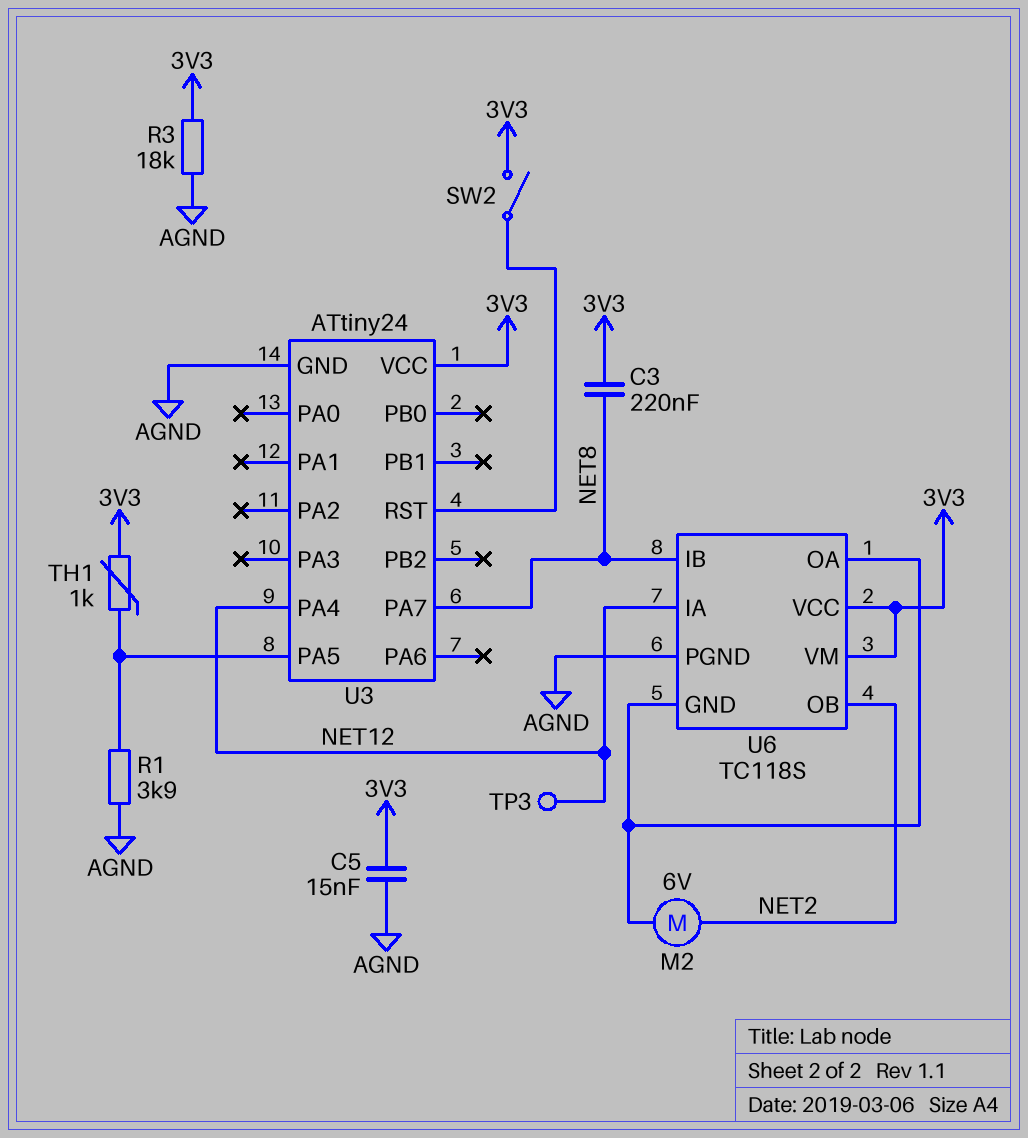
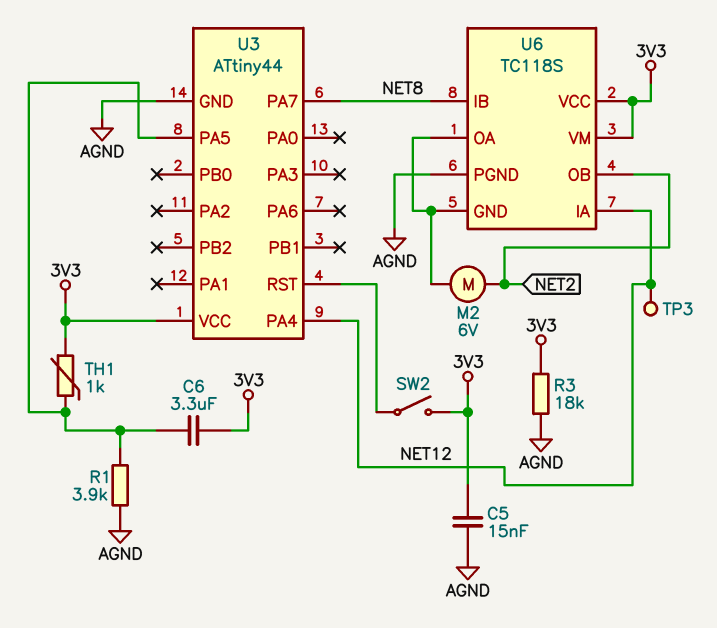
C3: 220nF (3V3, NET8) -> none
C6: none -> 3.3uF (3V3, U3/PA5)
U3: ATtiny24 -> ATtiny44

